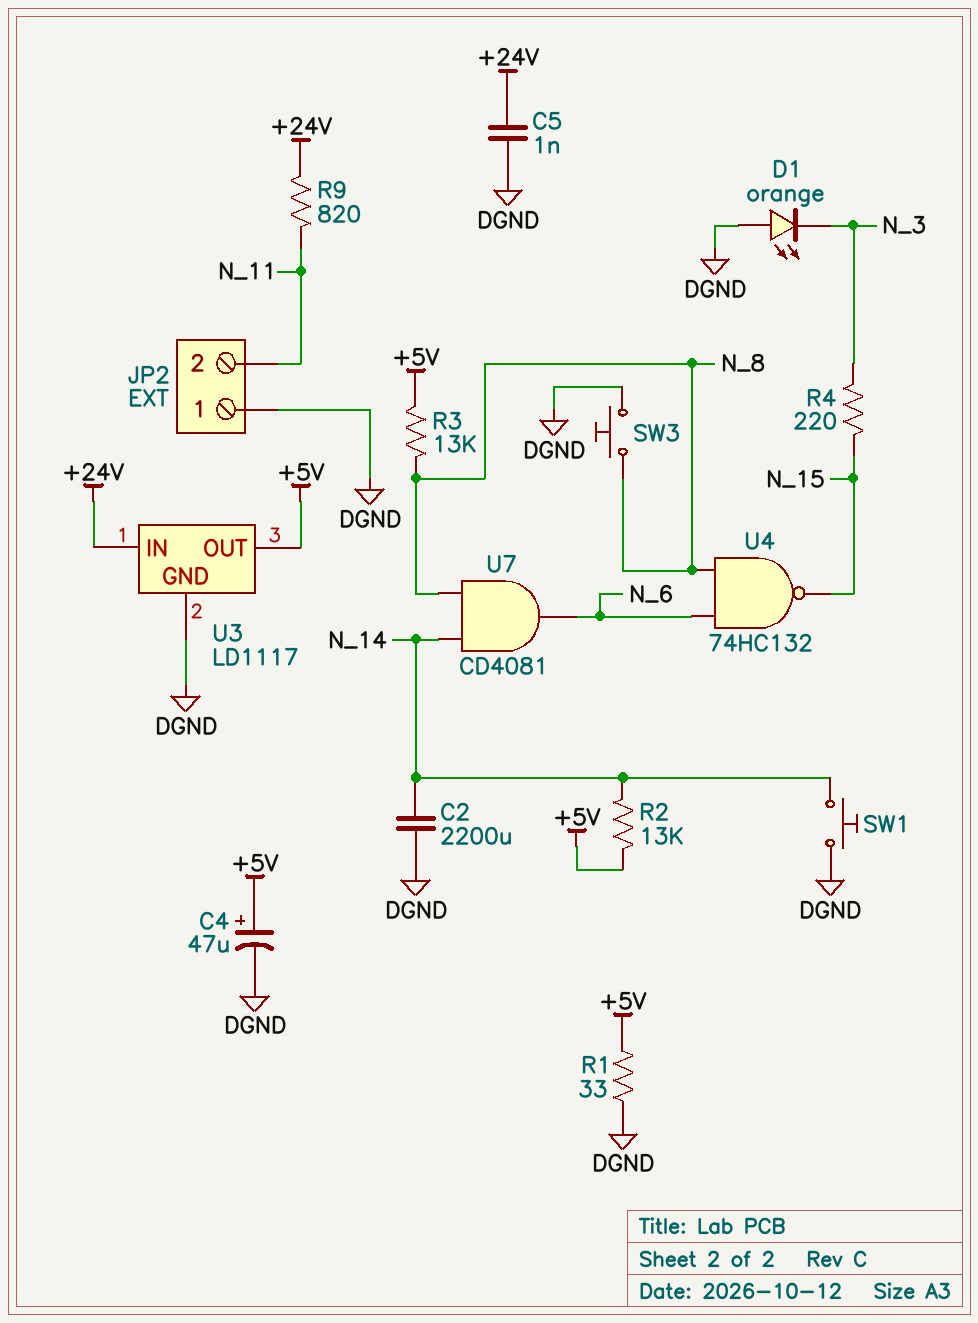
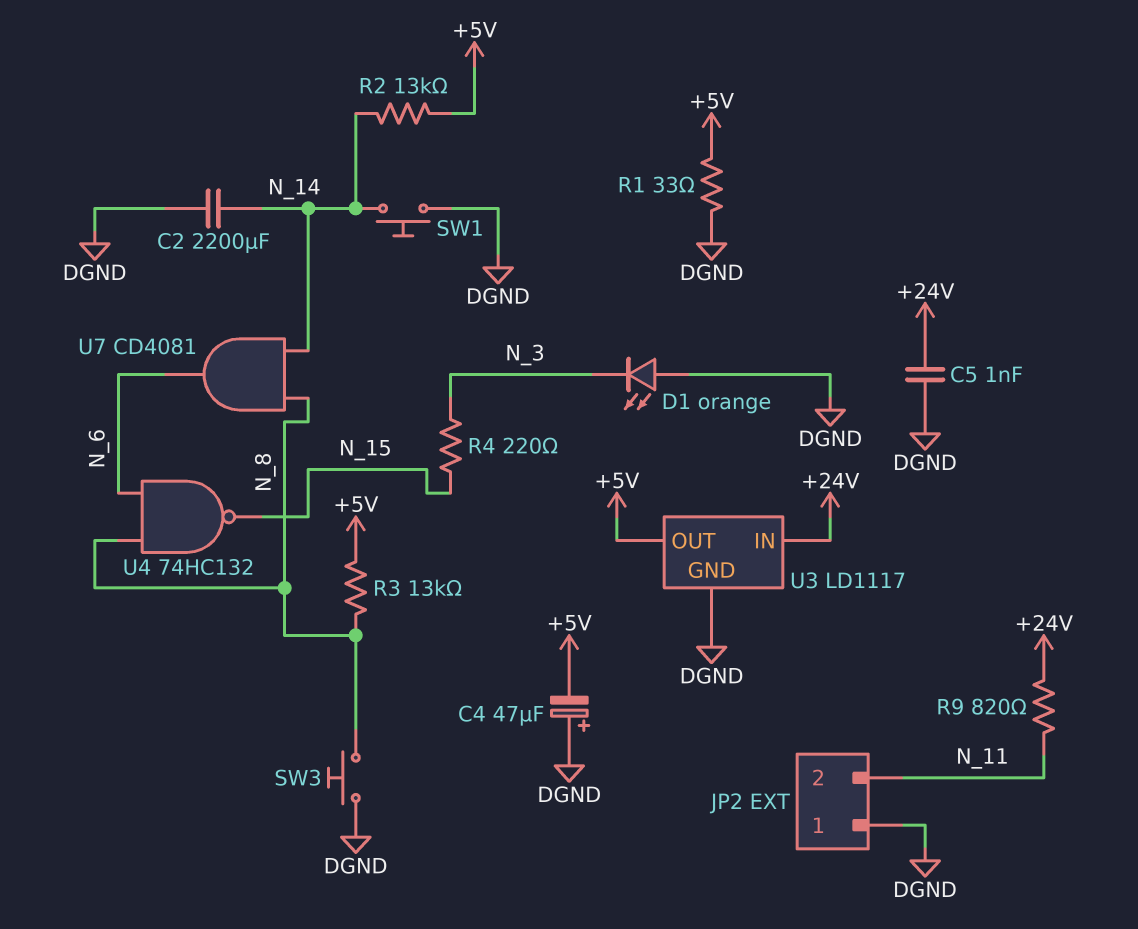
C4: 47uF (plus +5V, minus DGND) -> 47uF (plus DGND, minus +5V)

